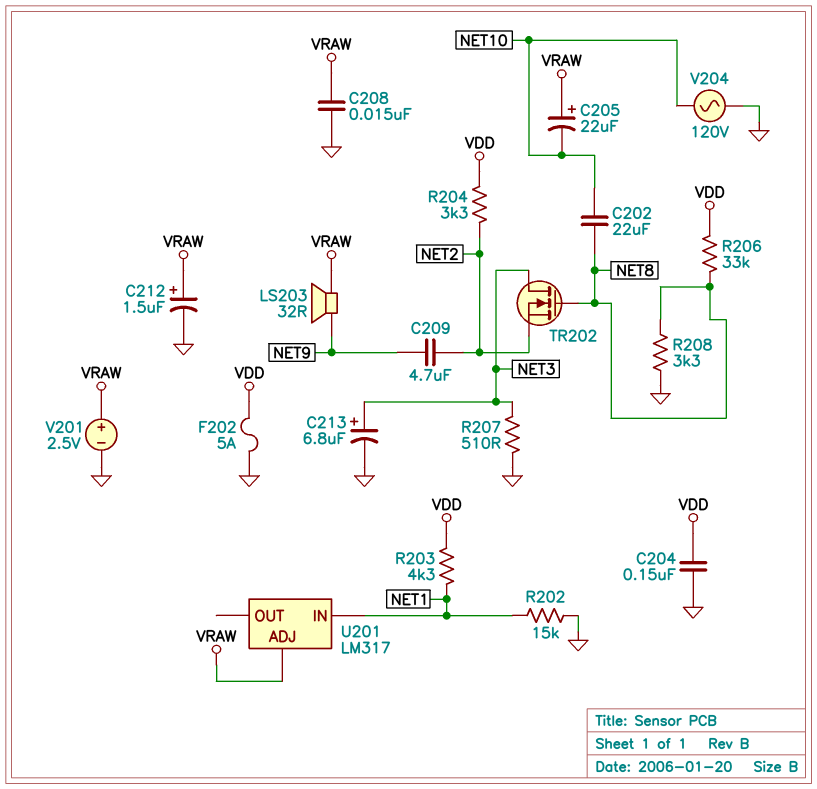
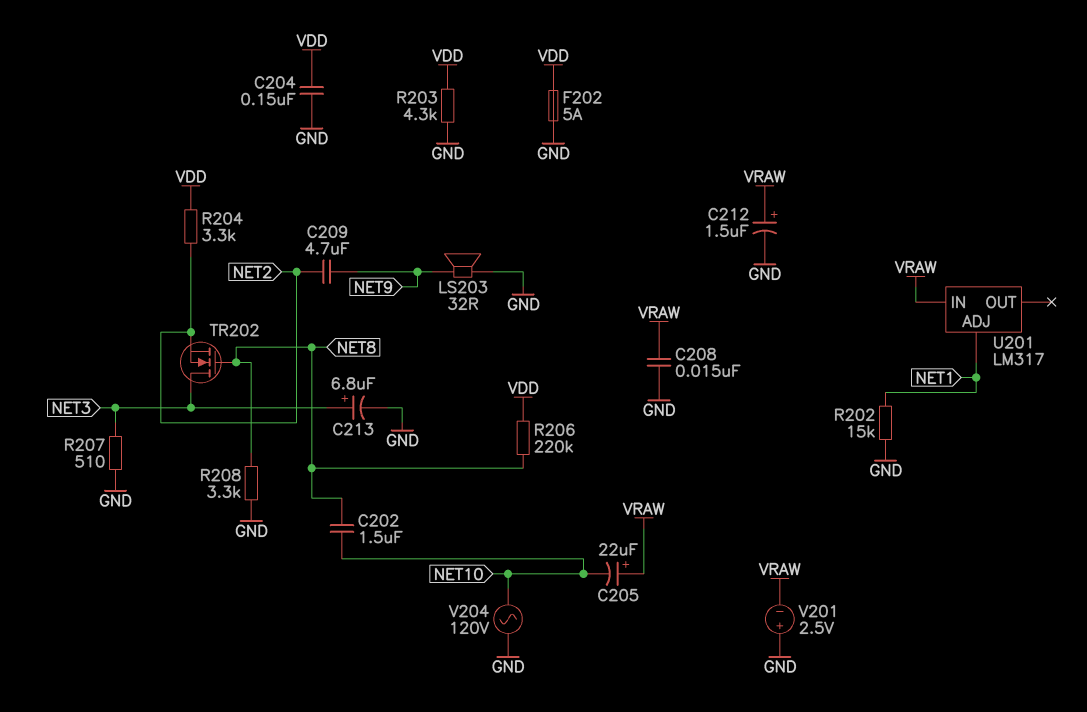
C202: 22uF (NET8, NET10) -> 1.5uF (NET8, NET10)
LS203: speaker 32R (NET9, VRAW) -> speaker 32R (GND, NET9)
R203: 4.3k (NET1, VDD) -> 4.3k (GND, VDD)
R206: 33k (NET8, VDD) -> 220k (NET8, VDD)
U201 pin ADJ: VRAW -> NET1
U201 pin IN: NET1 -> VRAW
V201: 2.5V (plus VRAW, minus GND) -> 2.5V (plus GND, minus VRAW)

